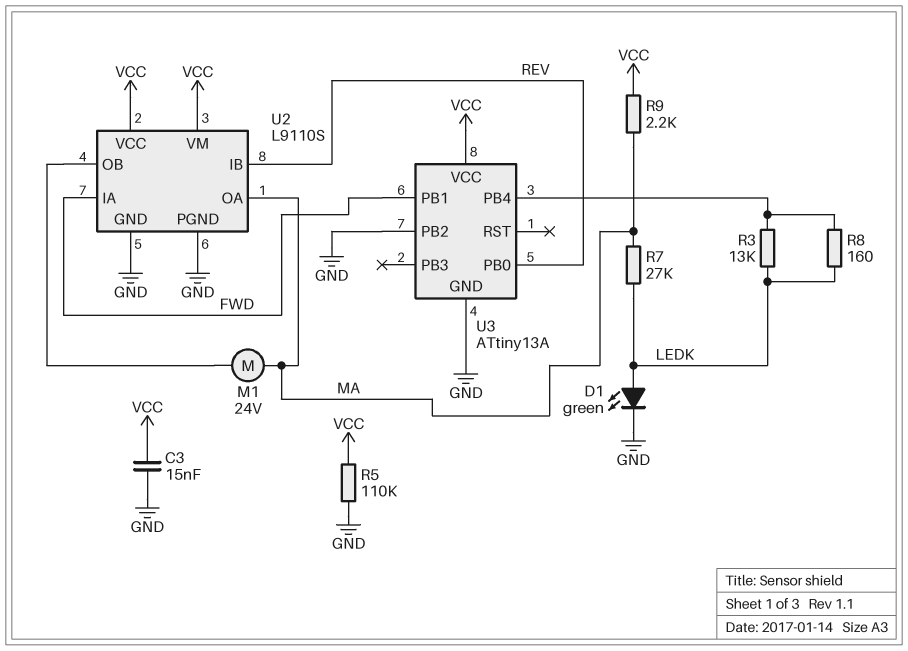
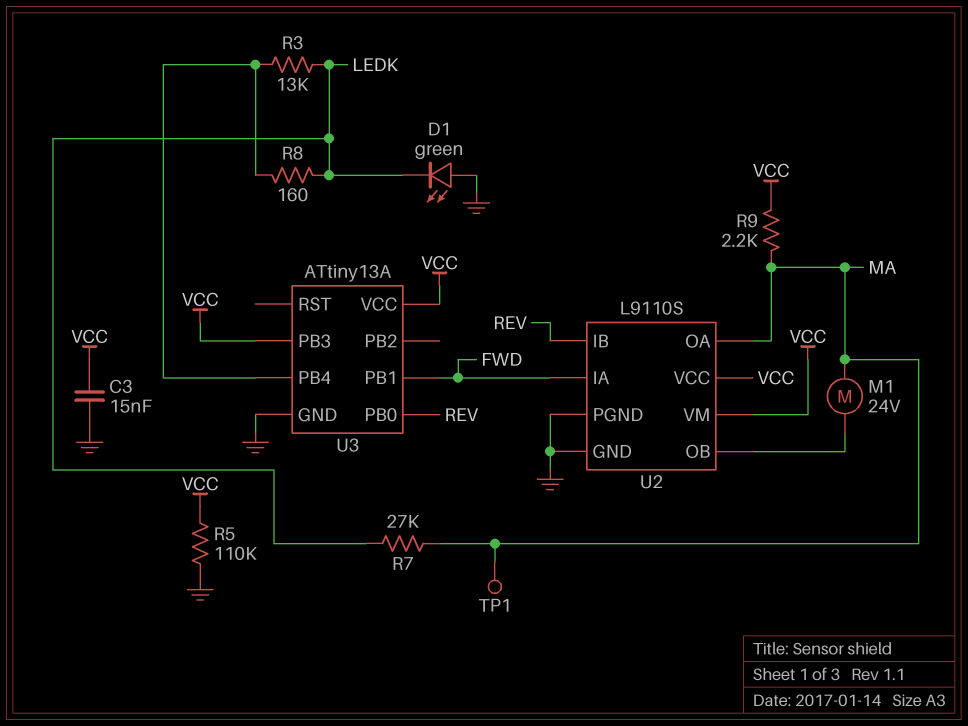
D1: LED green (A LEDK, K GND) -> LED green (A GND, K LEDK)
TP1: none -> test point (MA)
U3 pin PB2: GND -> none
U3 pin PB3: none -> VCC

